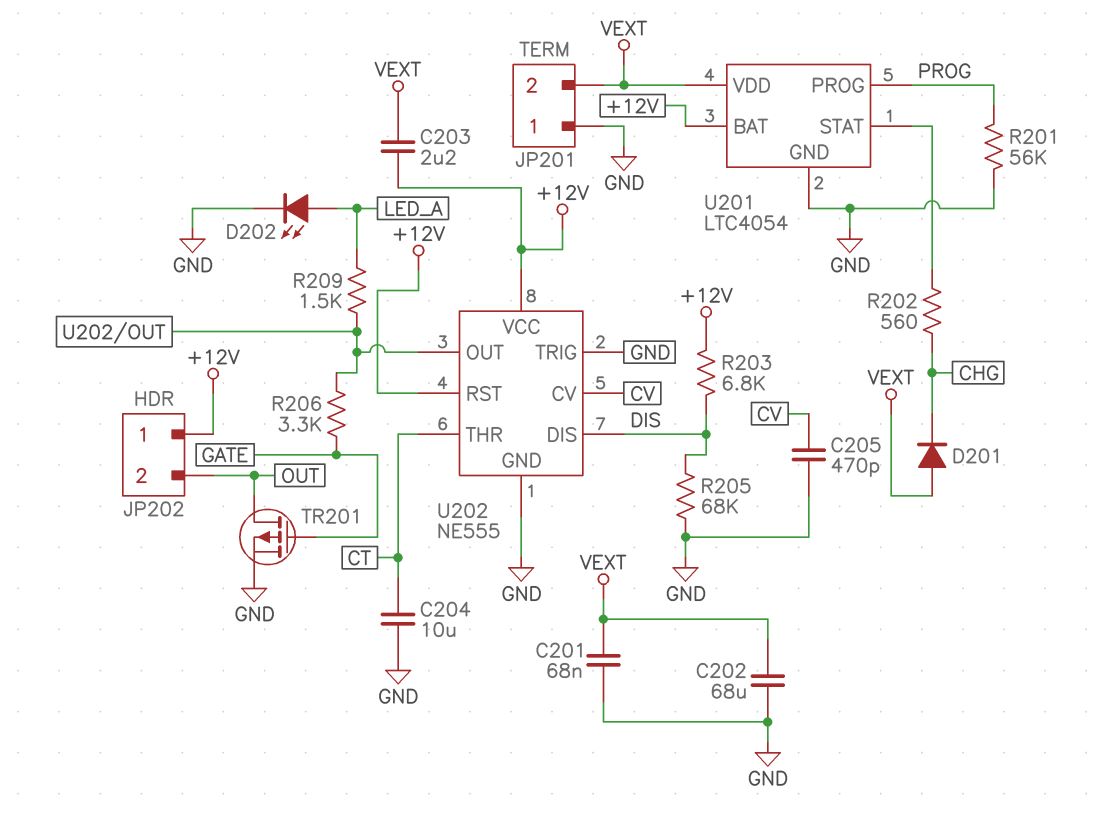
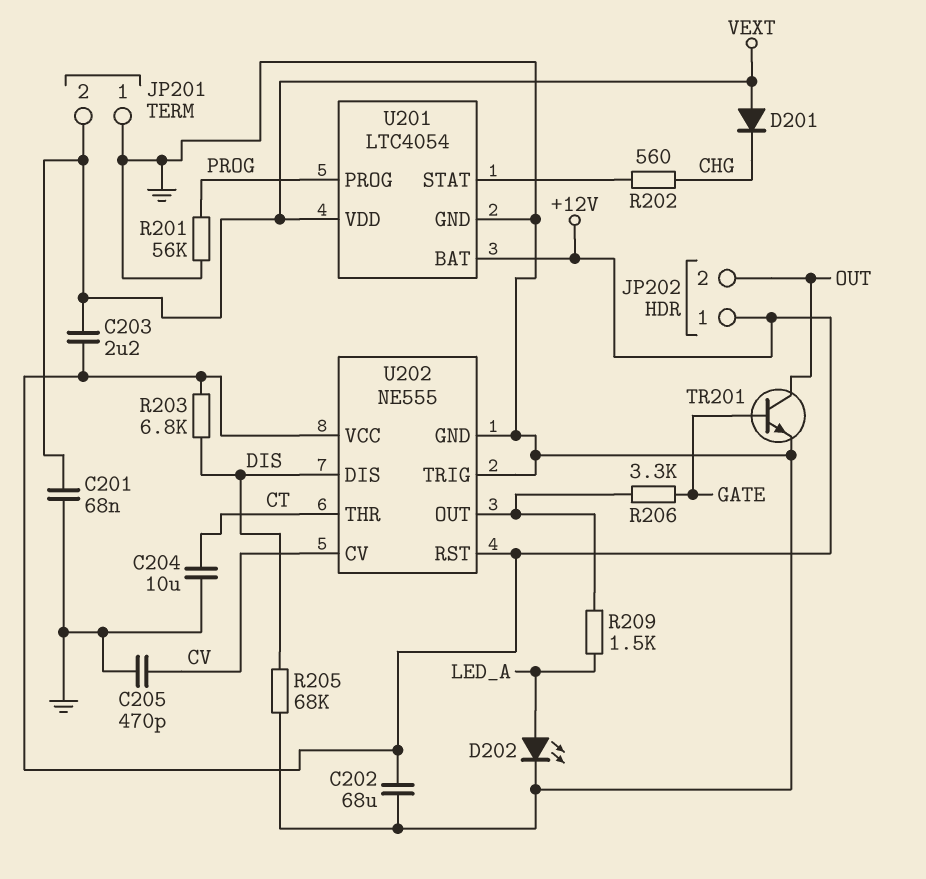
C202: 68uF (GND, VEXT) -> 68uF (+12V, GND)
TR201: PMOS (G GATE, D OUT, S GND) -> NPN (B GATE, C OUT, E GND)

